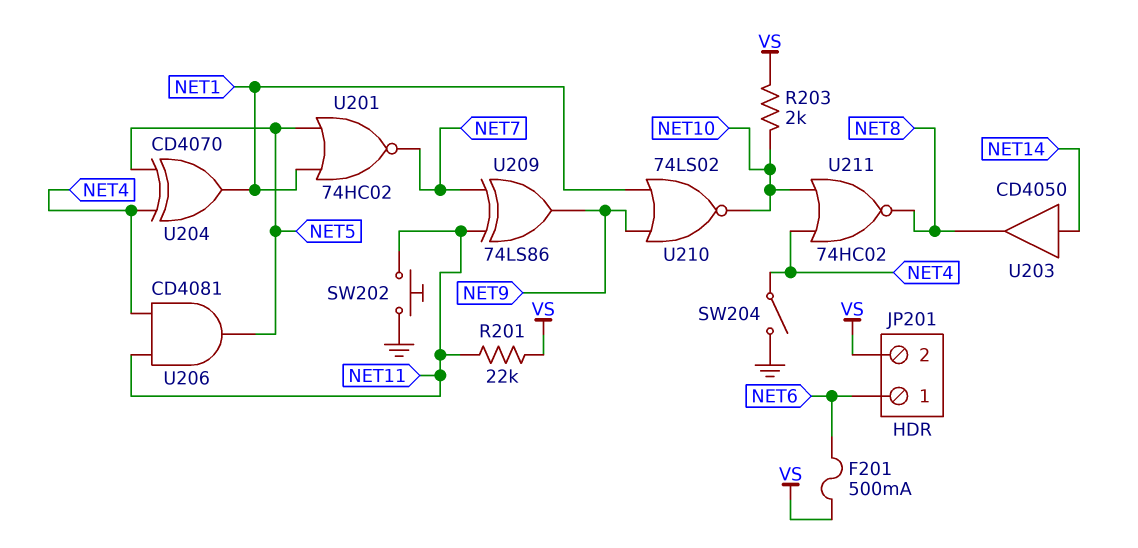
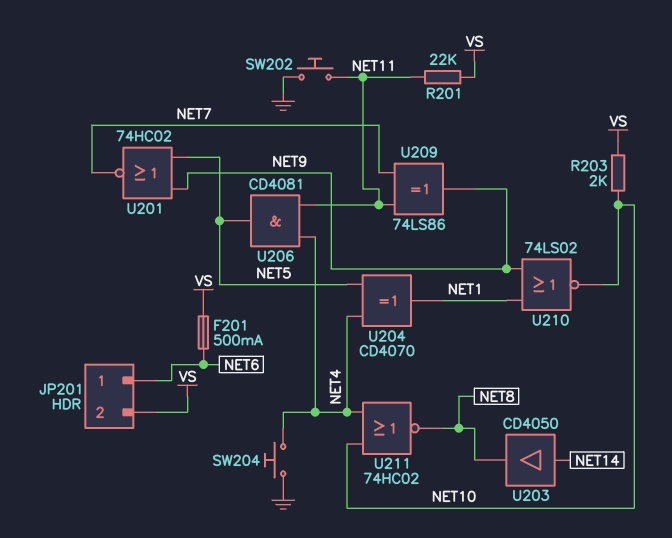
SW204: switch (GND, NET4) -> button (GND, NET4)
U201: NOR 74HC02 (in NET1, in NET5, out NET7) -> NOR 74HC02 (in NET5, in NET9, out NET7)

